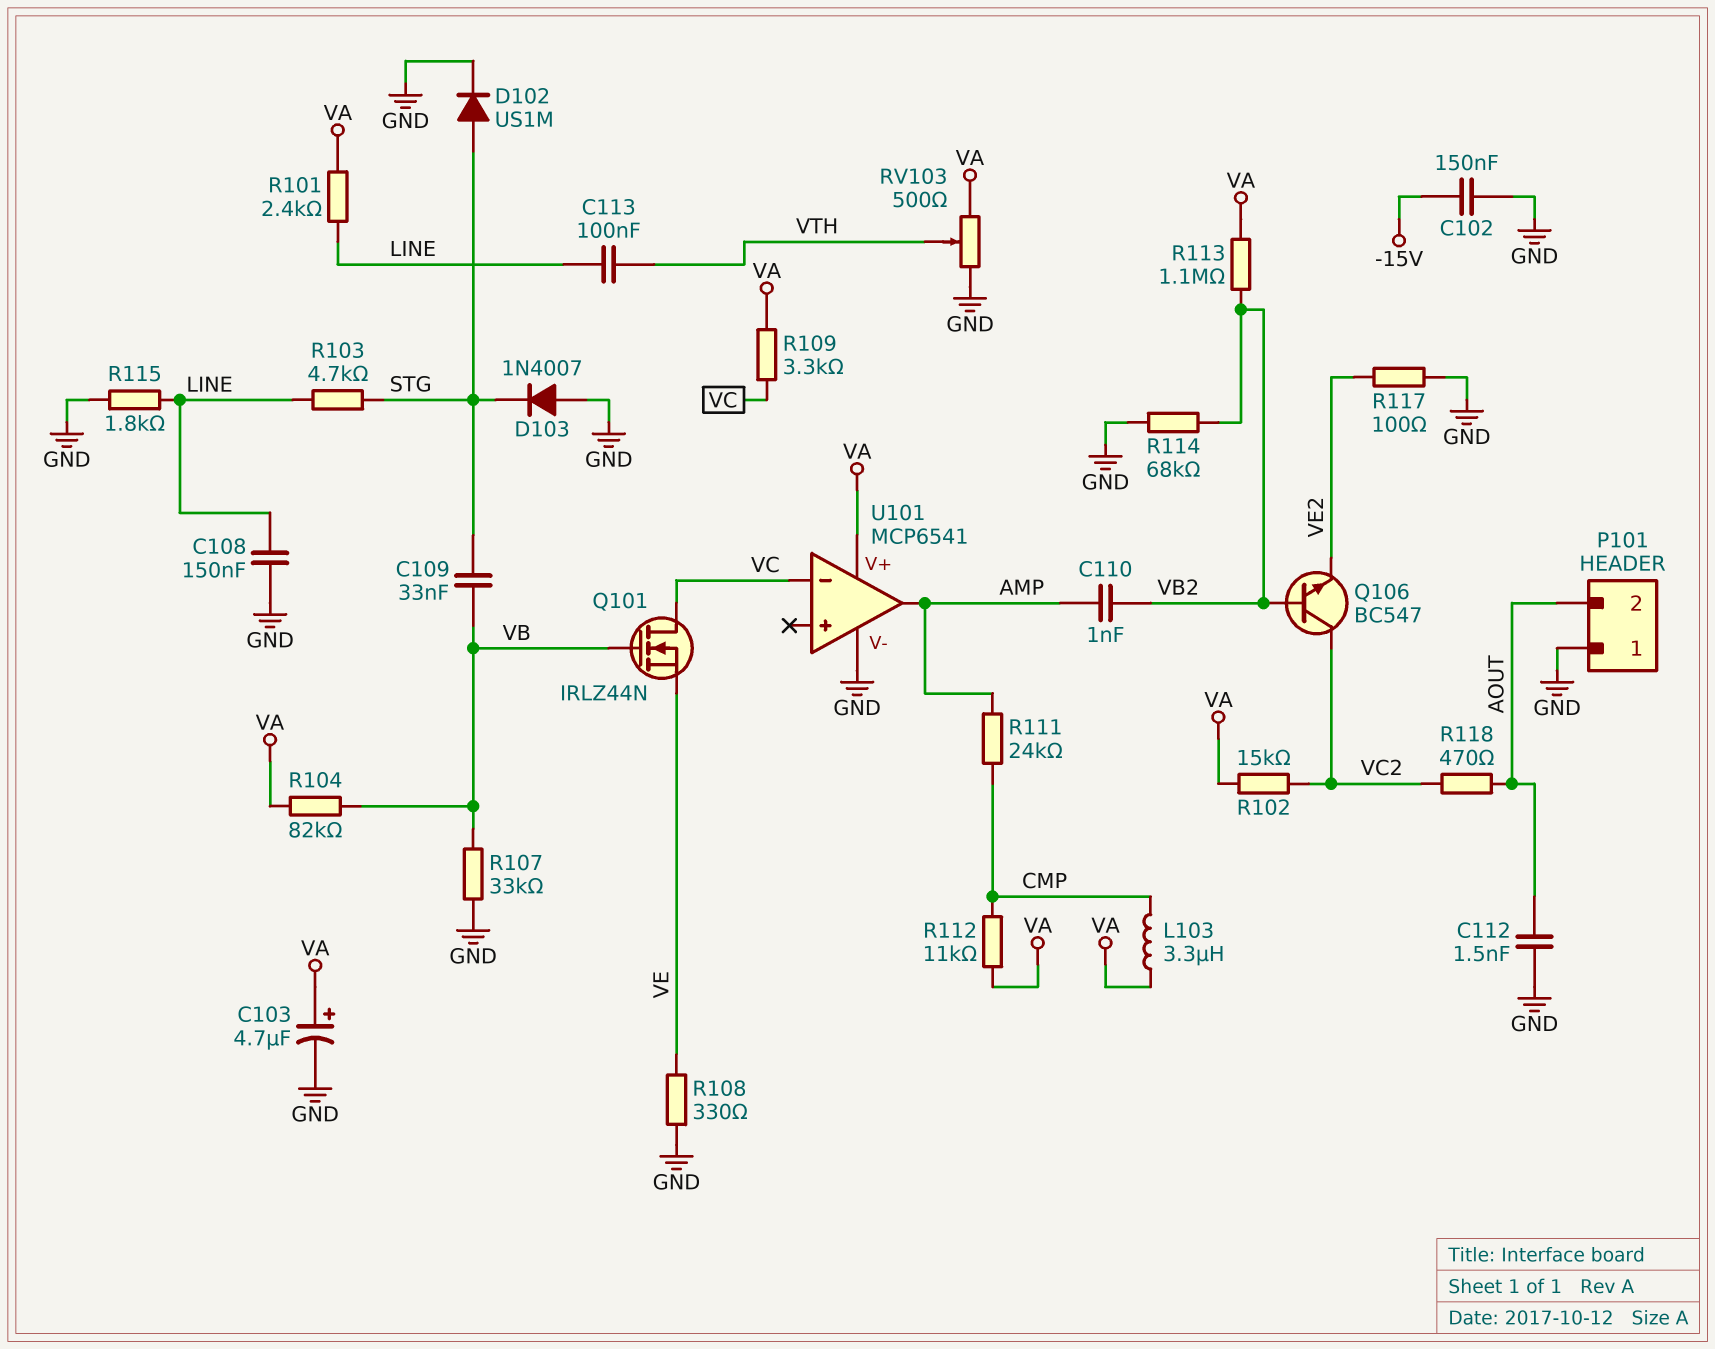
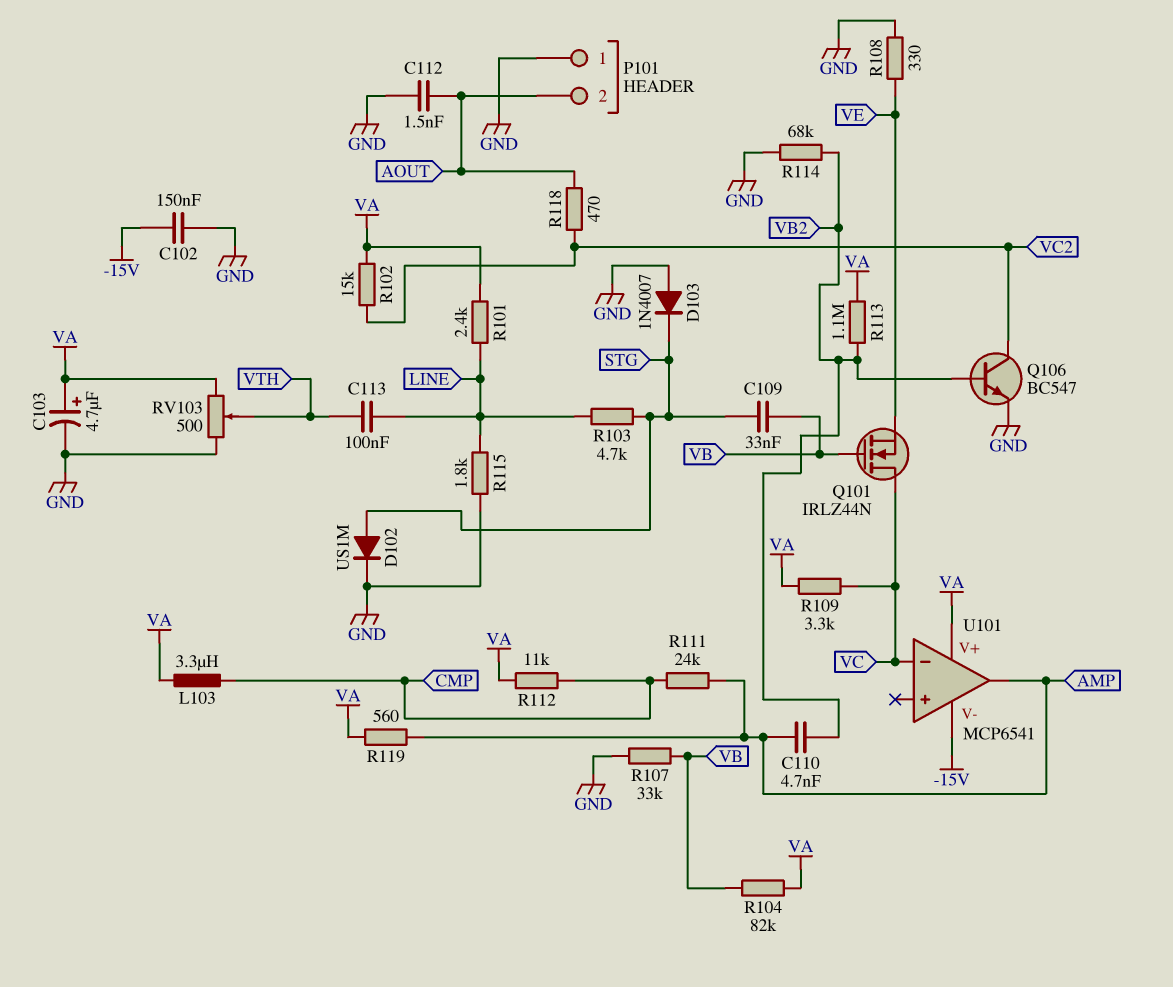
C108: 150nF (GND, LINE) -> none
C110: 1nF (AMP, VB2) -> 4.7nF (AMP, VB2)
Q106: NPN BC547 (B VB2, C VC2, E VE2) -> NPN BC547 (B VB2, C VC2, E GND)
R117: 100 (GND, VE2) -> none
R119: none -> 560 (AMP, VA)
U101 pin V-: GND -> -15V

